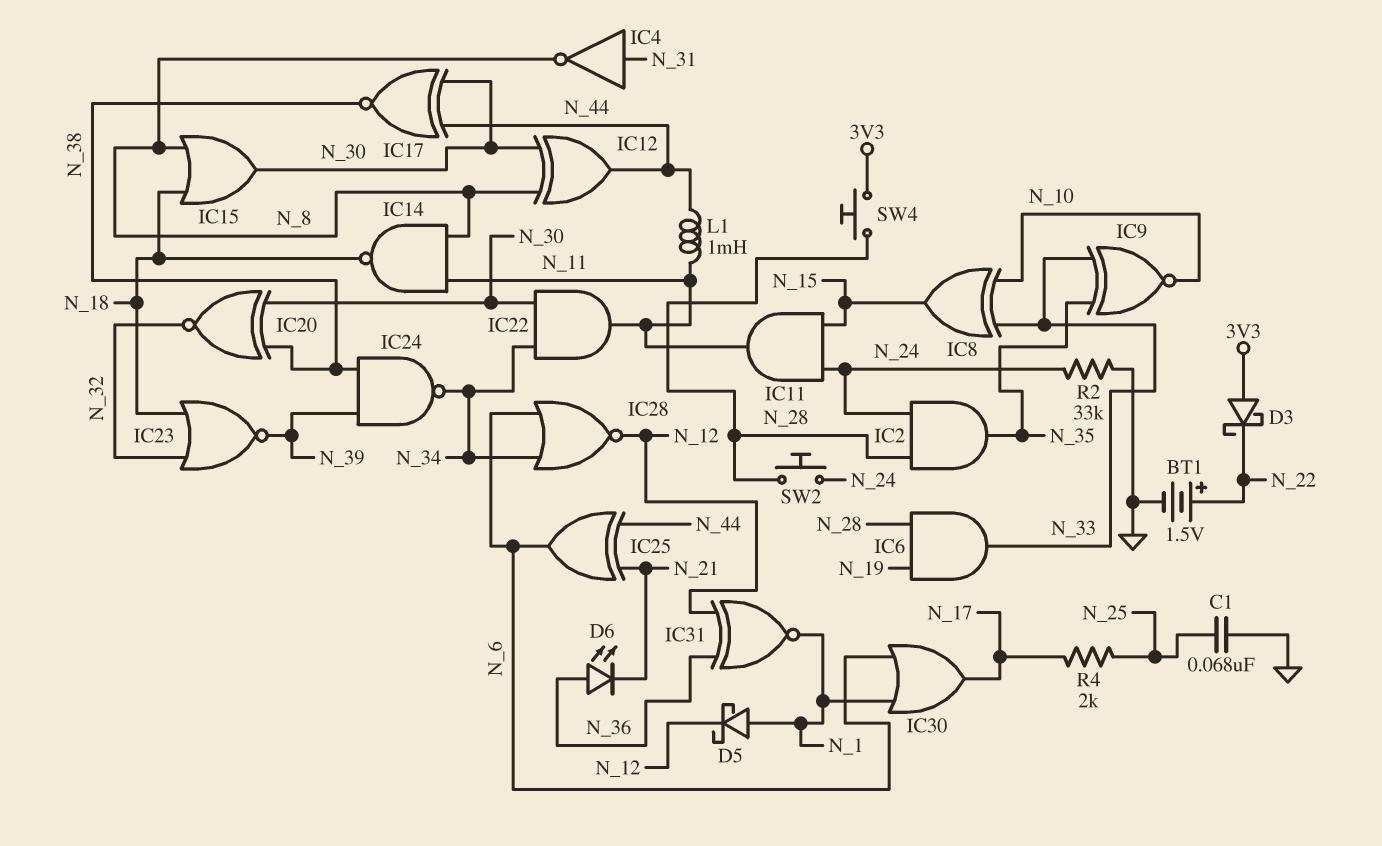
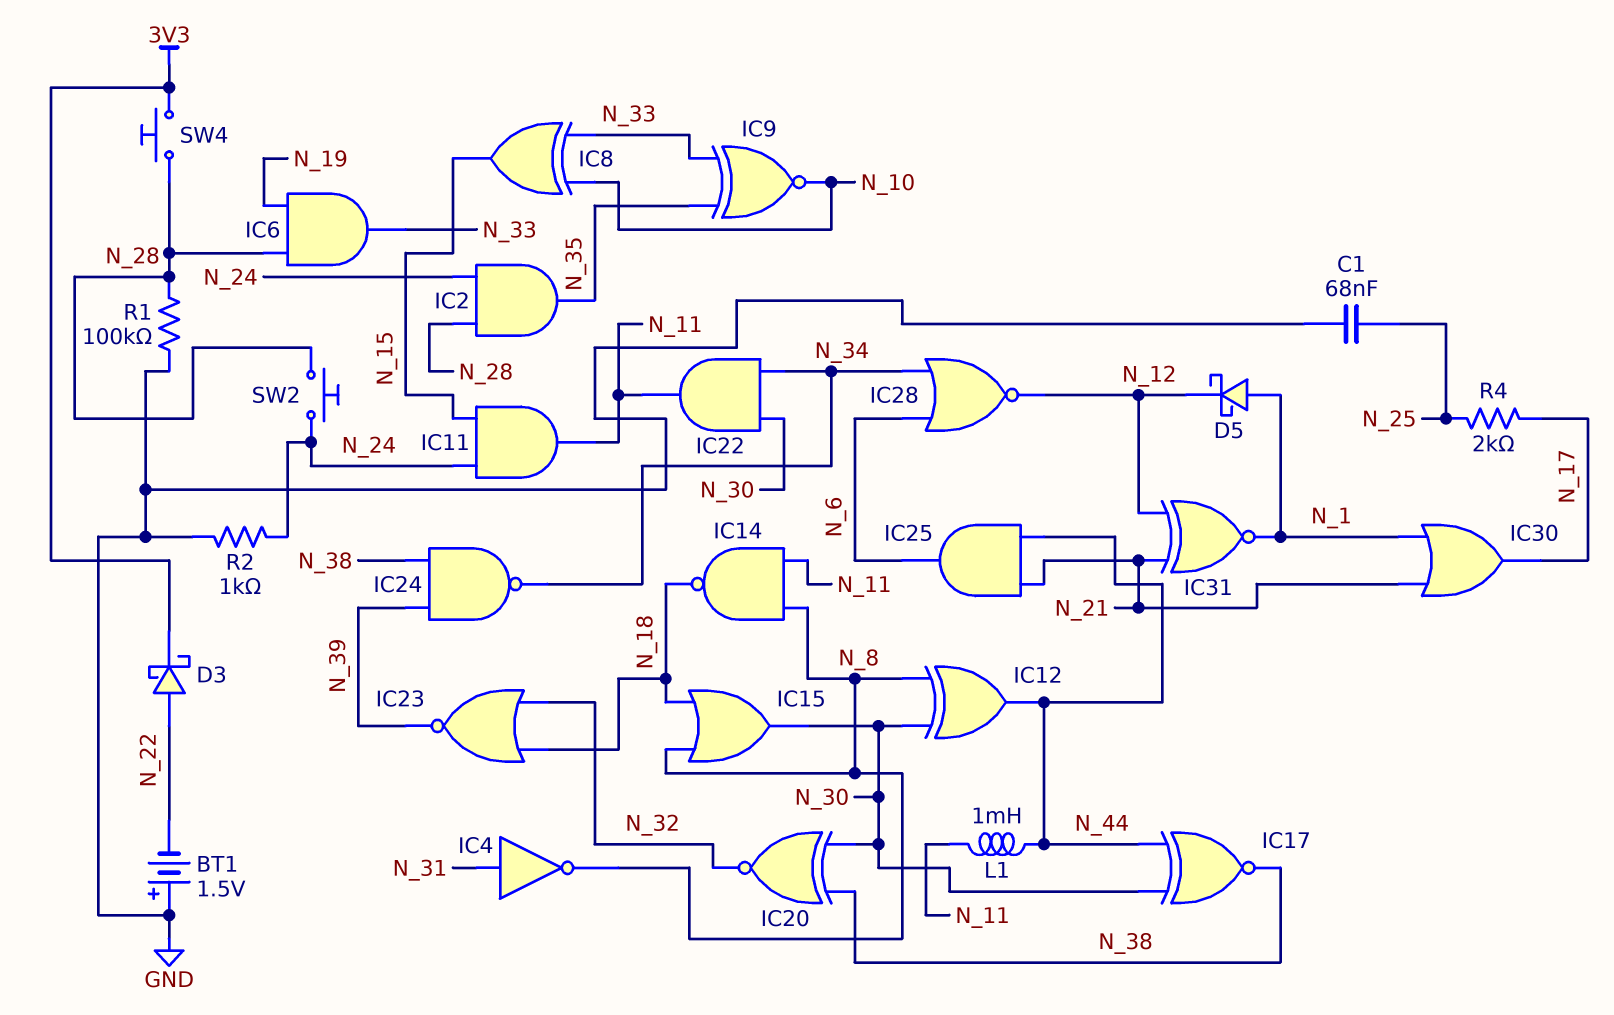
BT1: 1.5V (plus N_22, minus GND) -> 1.5V (plus GND, minus N_22)
D3: schottky (A 3V3, K N_22) -> schottky (A N_22, K 3V3)
D6: LED (A N_36, K N_21) -> none
IC25: XOR (in N_21, in N_44, out N_6) -> AND (in N_21, in N_44, out N_6)
IC30: OR (in N_1, in N_6, out N_17) -> OR (in N_1, in N_21, out N_17)
IC31: XNOR (in N_12, in N_36, out N_1) -> XNOR (in N_12, in N_21, out N_1)
R1: none -> 100k (GND, N_28)
R2: 33k (GND, N_24) -> 1k (GND, N_24)

